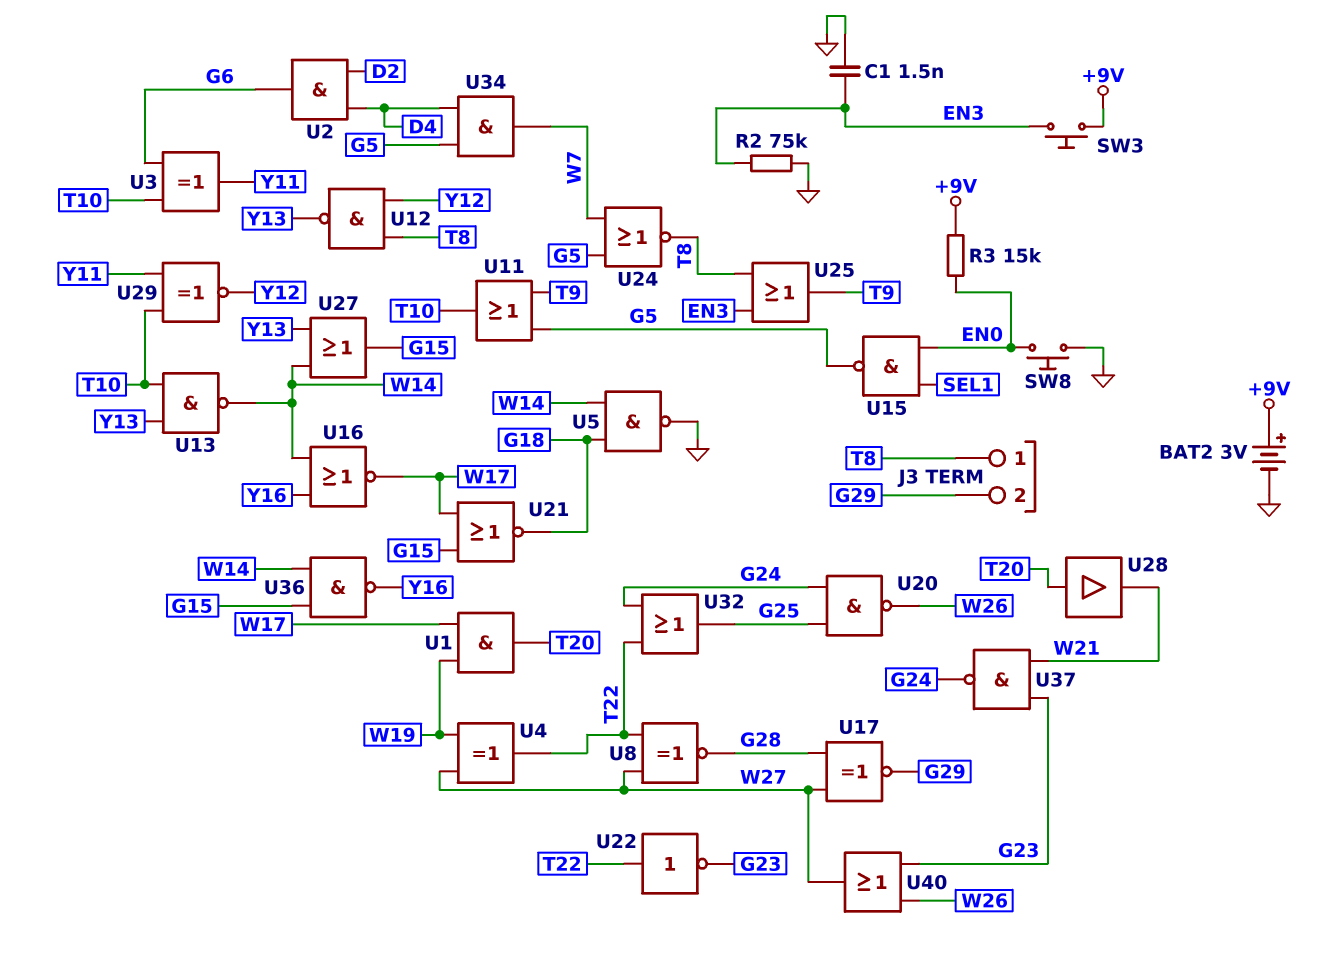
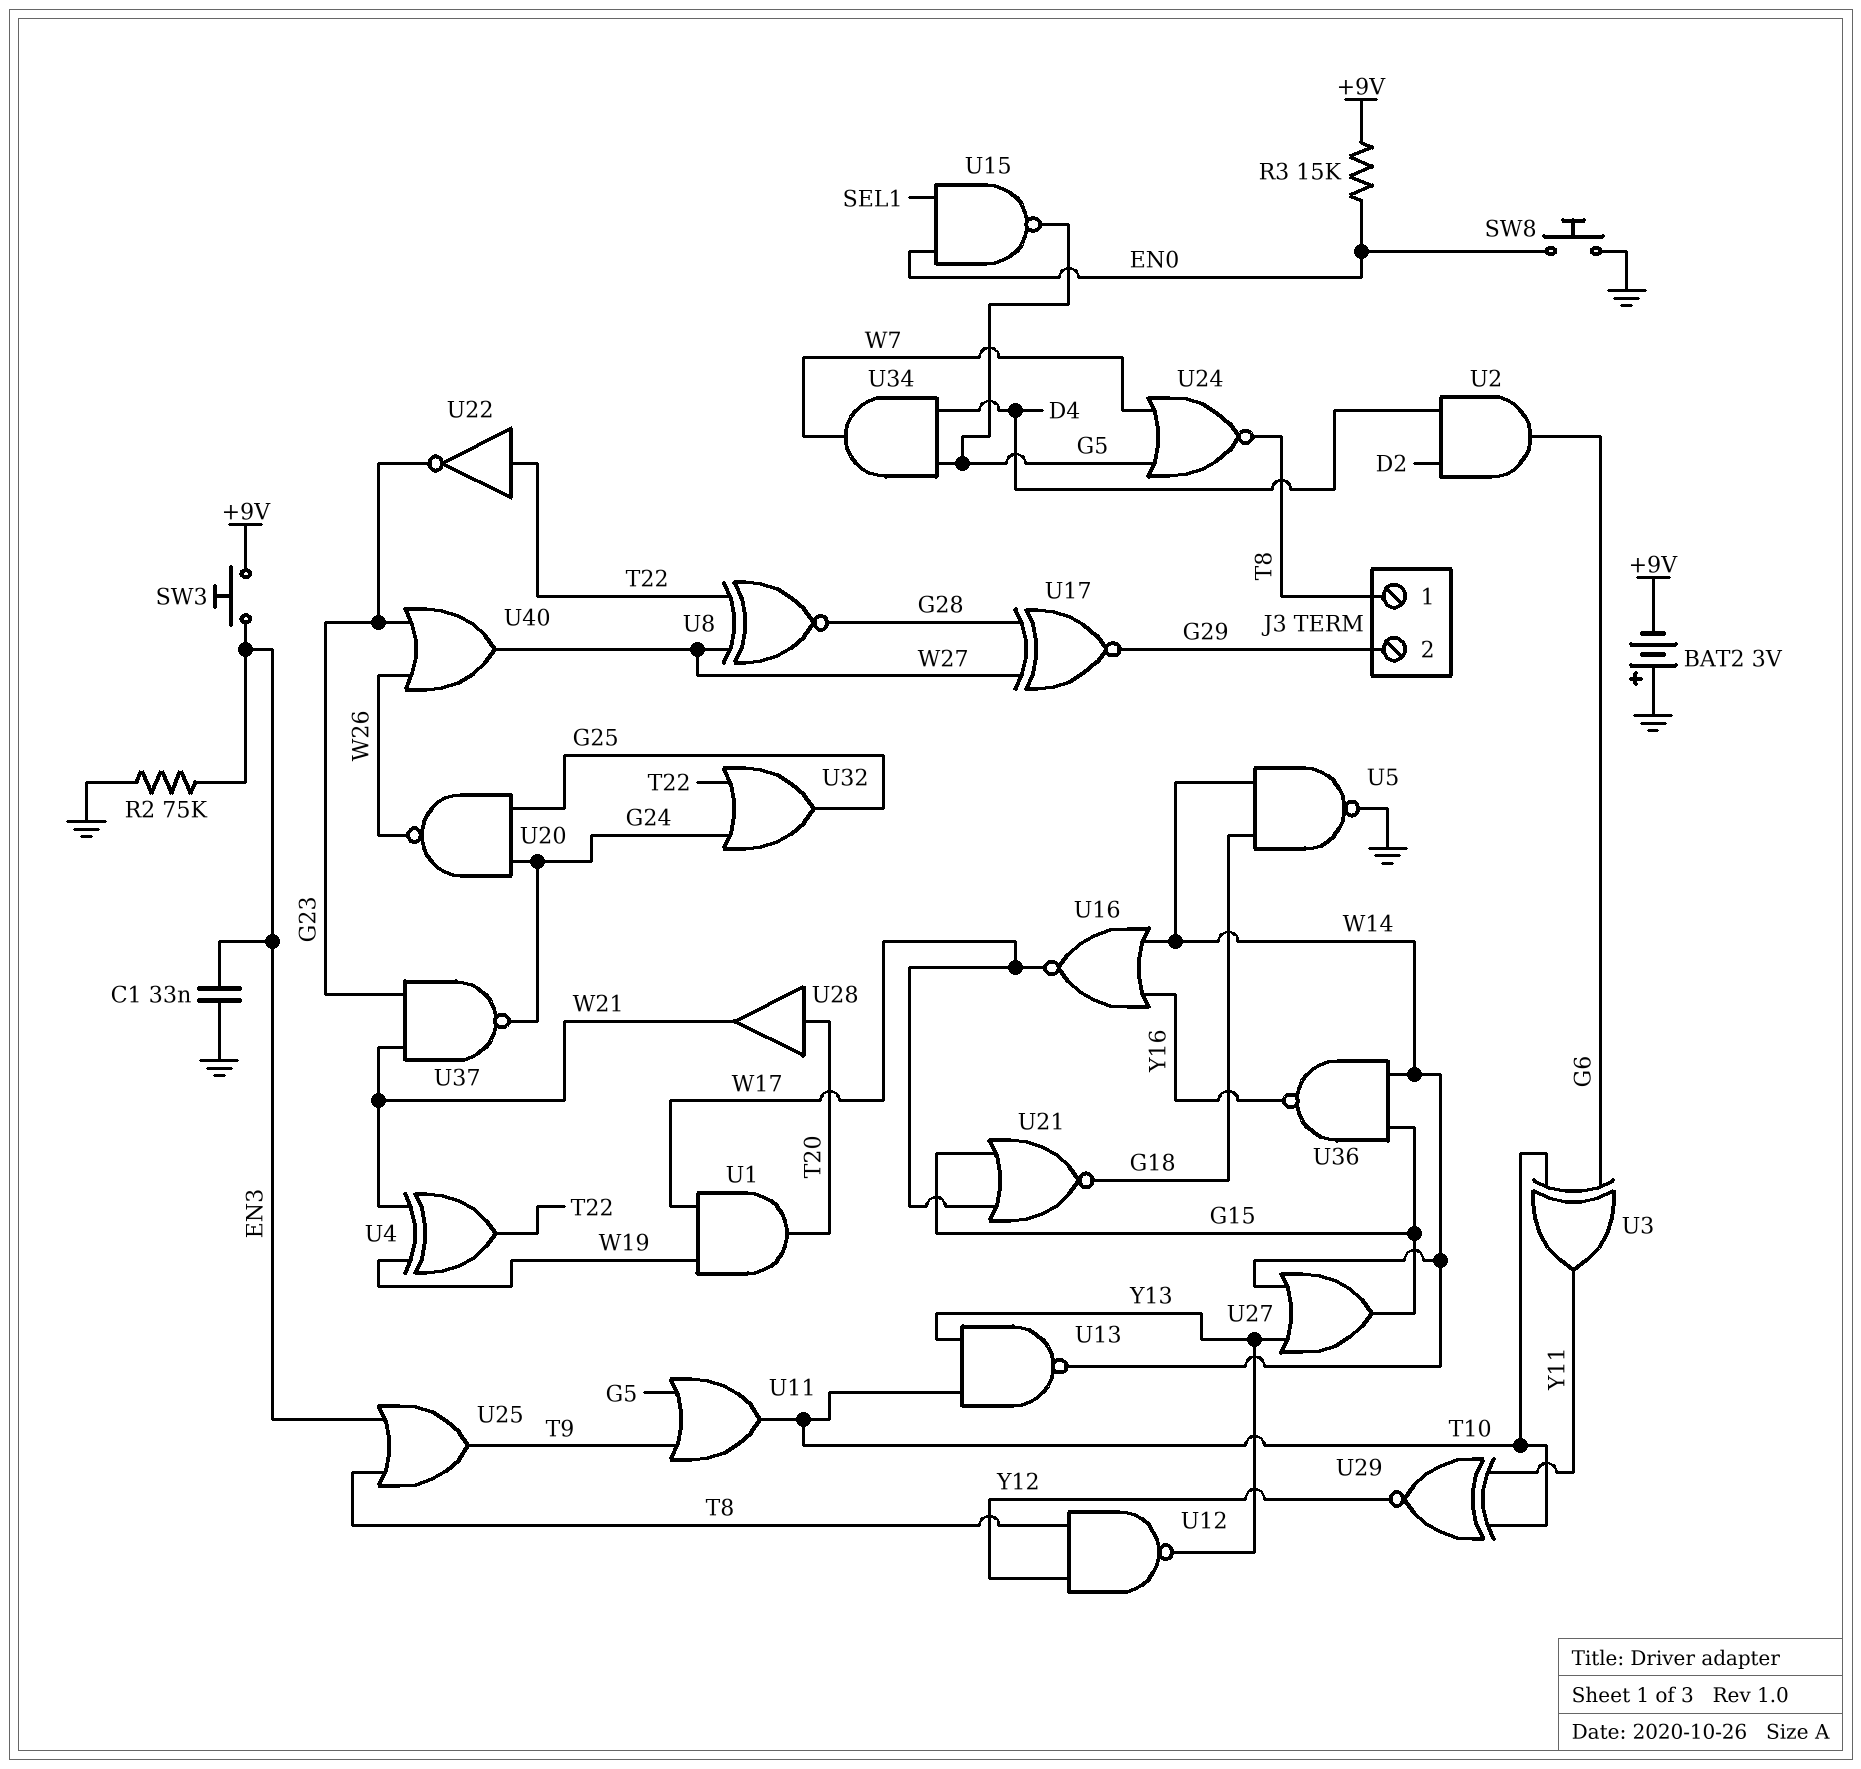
BAT2: 3V (plus +9V, minus GND) -> 3V (plus GND, minus +9V)
C1: 1.5nF (EN3, GND) -> 33nF (EN3, GND)
U4: XOR (in W19, in W27, out T22) -> XOR (in W19, in W21, out T22)

